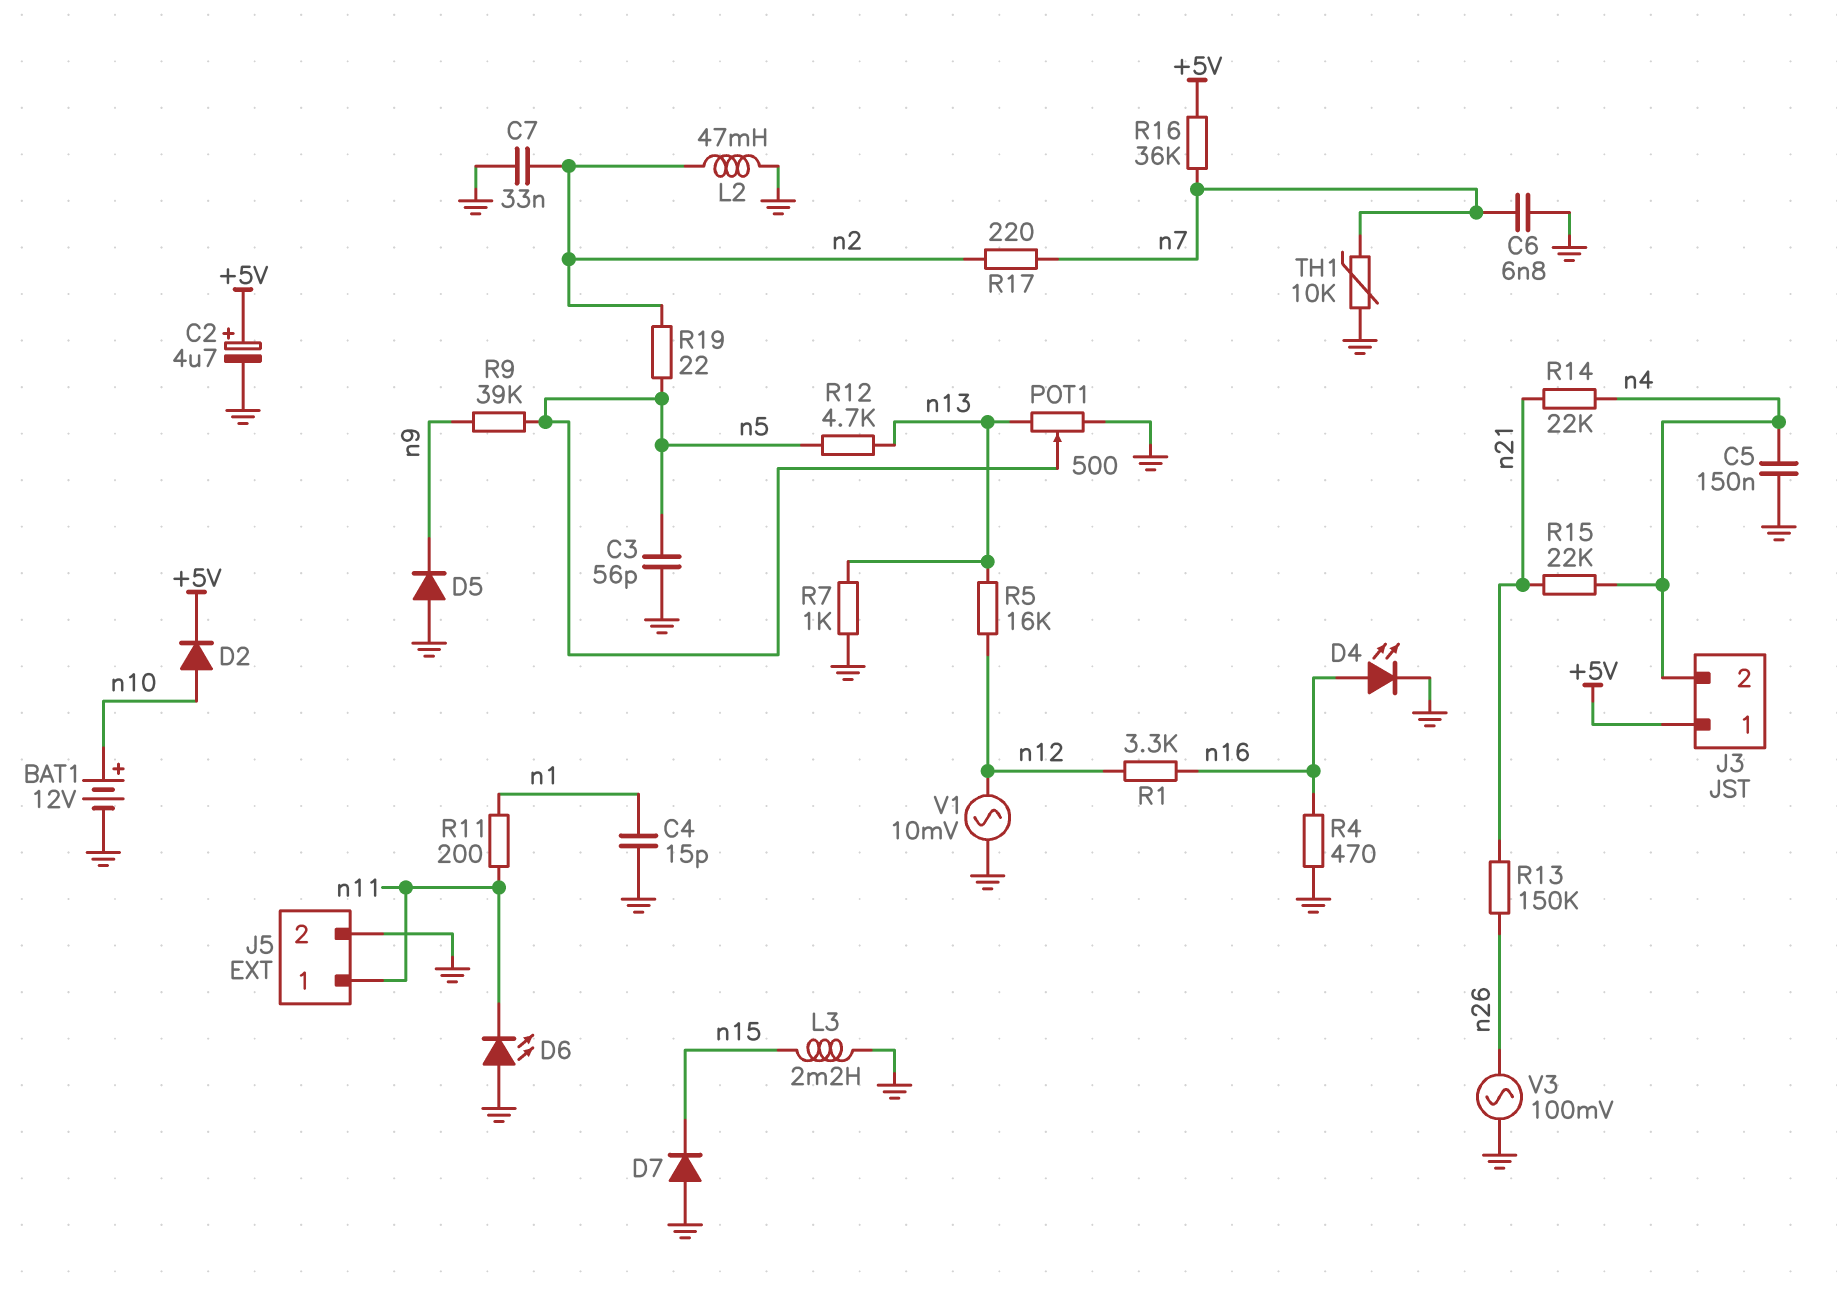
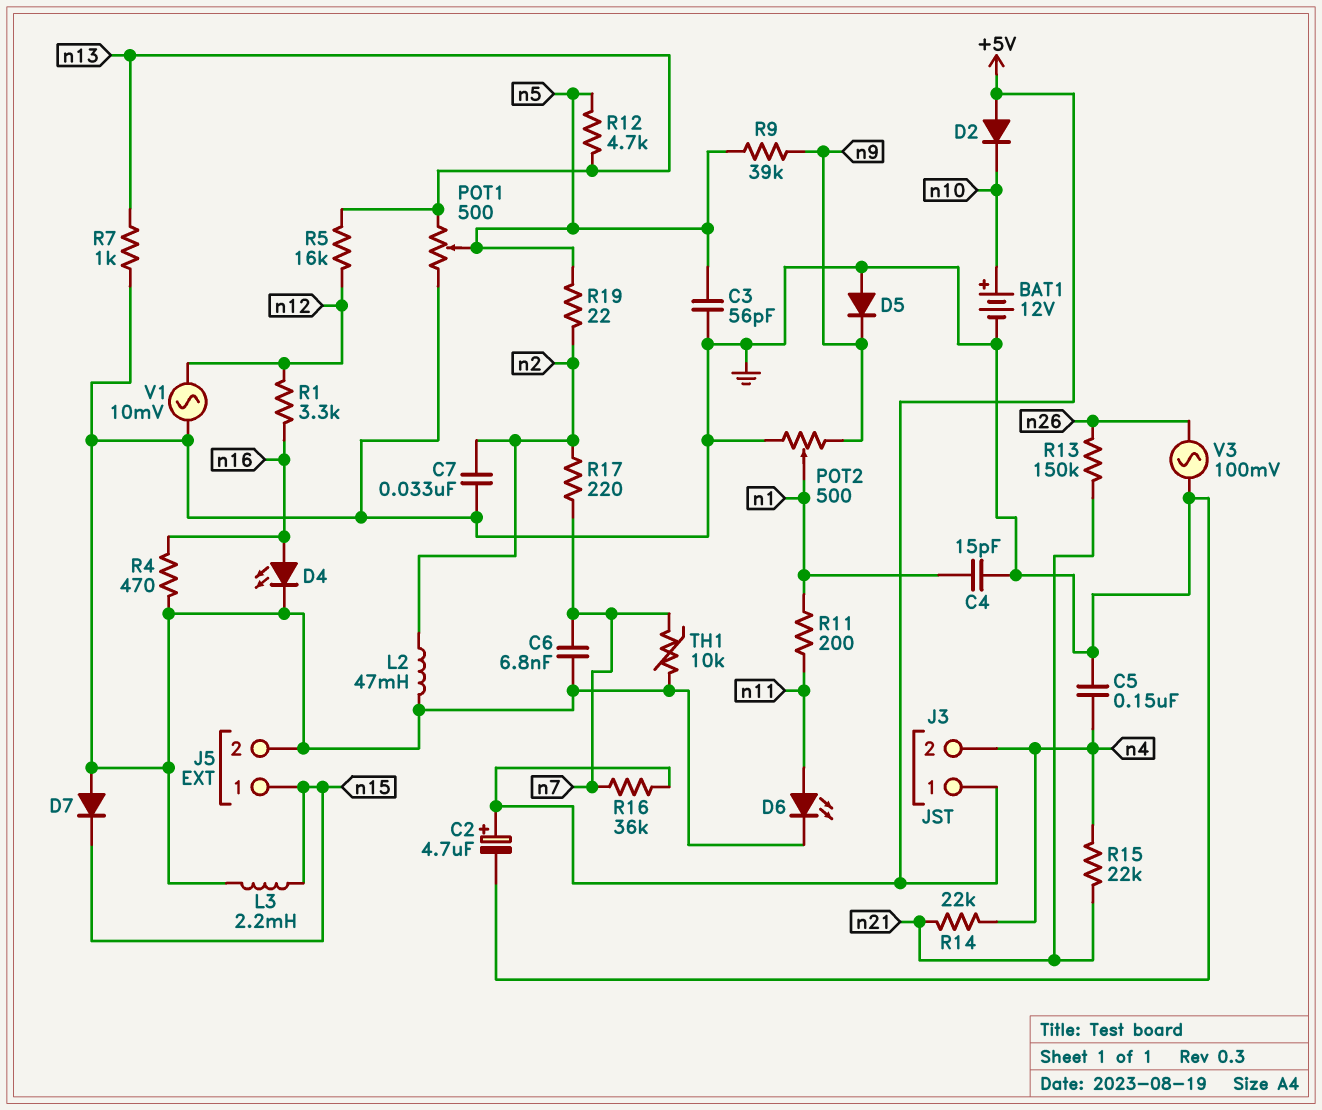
D2: diode (A n10, K +5V) -> diode (A +5V, K n10)
D6: LED (A GND, K n11) -> LED (A n11, K GND)
J5 pin 1: n11 -> n15
POT2: none -> 500 (GND, n9, wiper n1)

